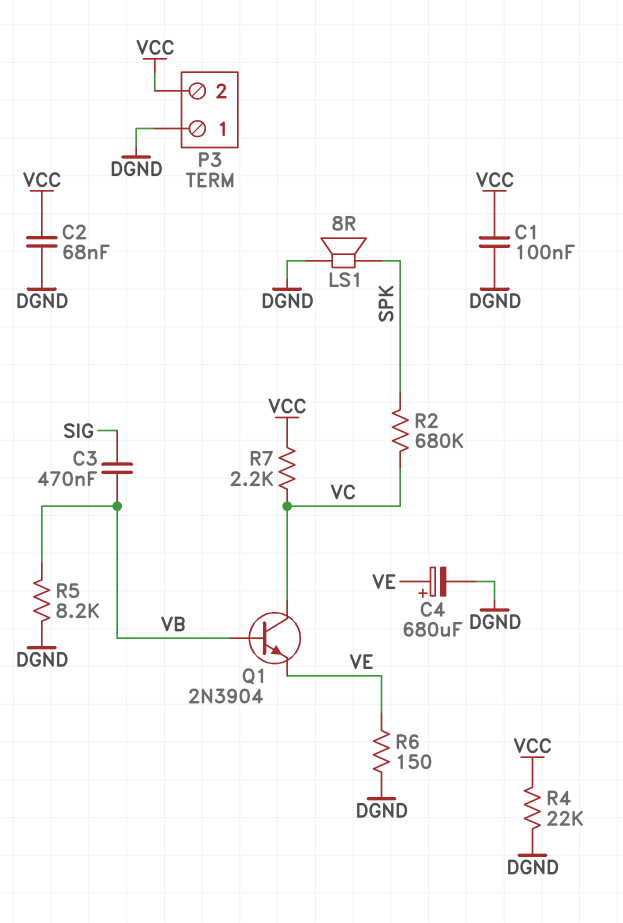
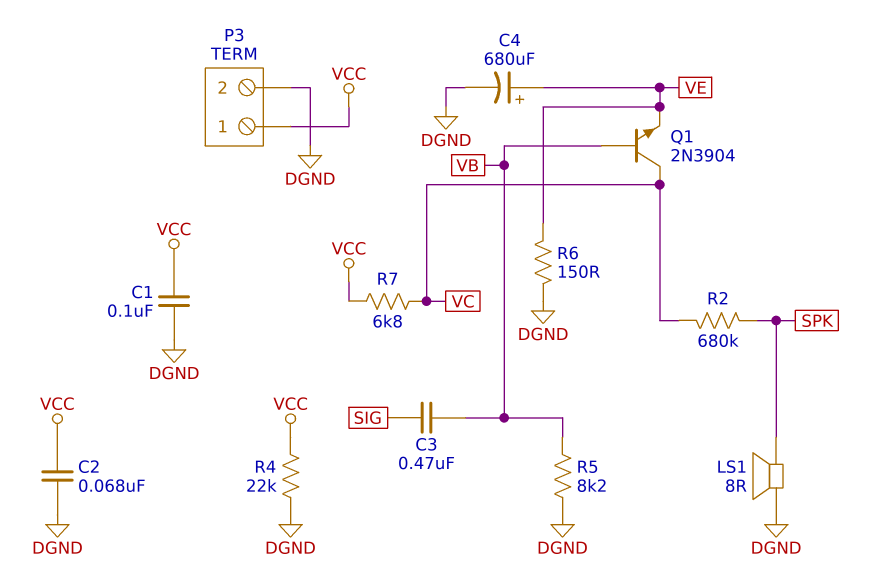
P3 pin 1: DGND -> VCC
P3 pin 2: VCC -> DGND
R7: 2.2k (VC, VCC) -> 6.8k (VC, VCC)

